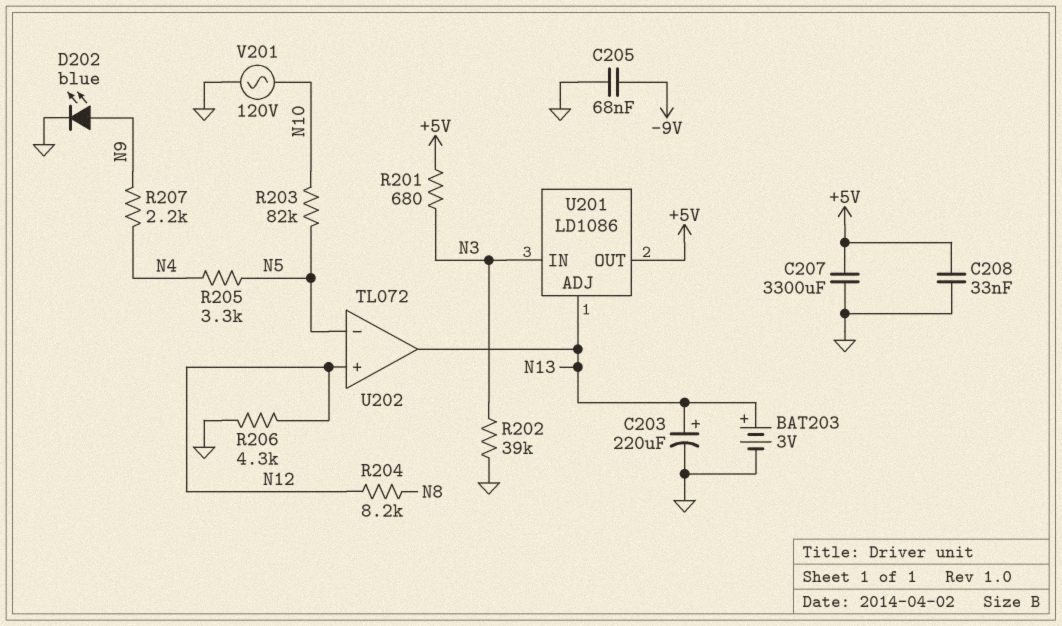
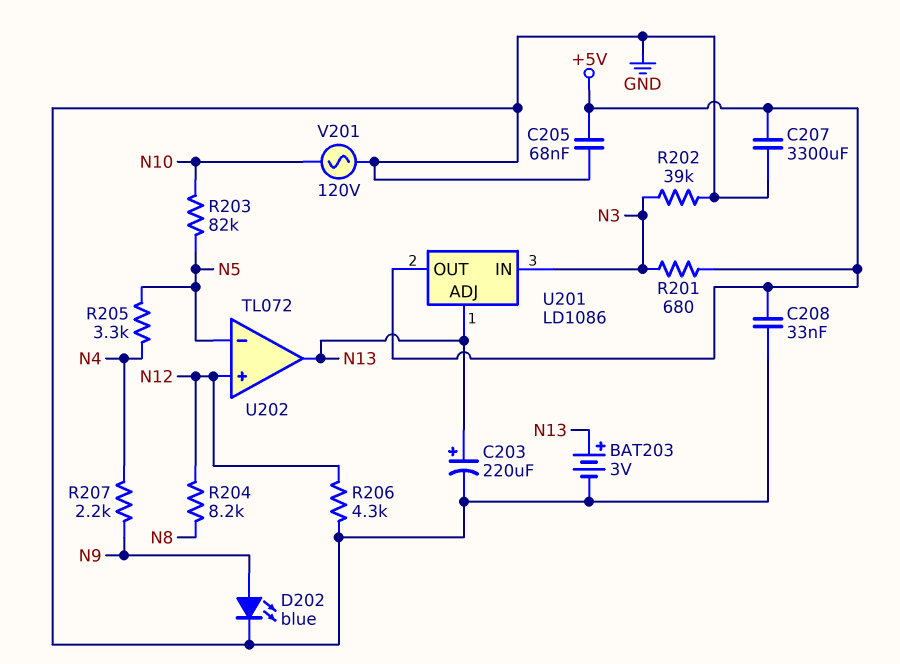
C205: 68nF (-9V, GND) -> 68nF (+5V, GND)

